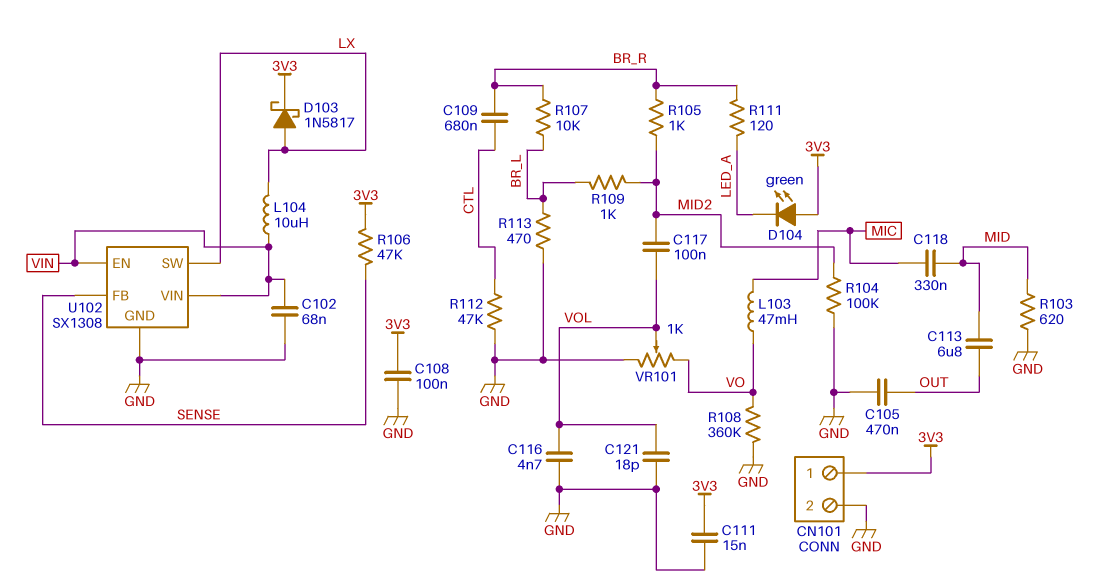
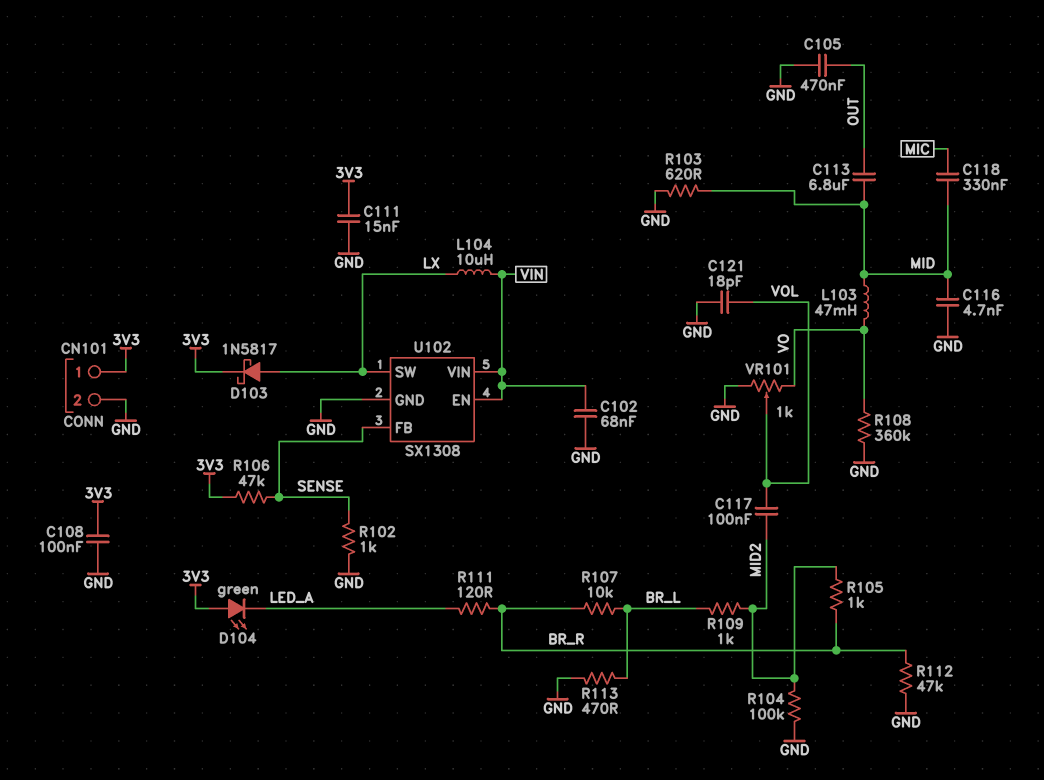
C109: 680nF (BR_R, CTL) -> none
C116: 4.7nF (GND, VOL) -> 4.7nF (GND, MID)
L103: 47mH (MIC, VO) -> 47mH (MID, VO)
R102: none -> 1k (GND, SENSE)
R112: 47k (CTL, GND) -> 47k (BR_R, GND)

